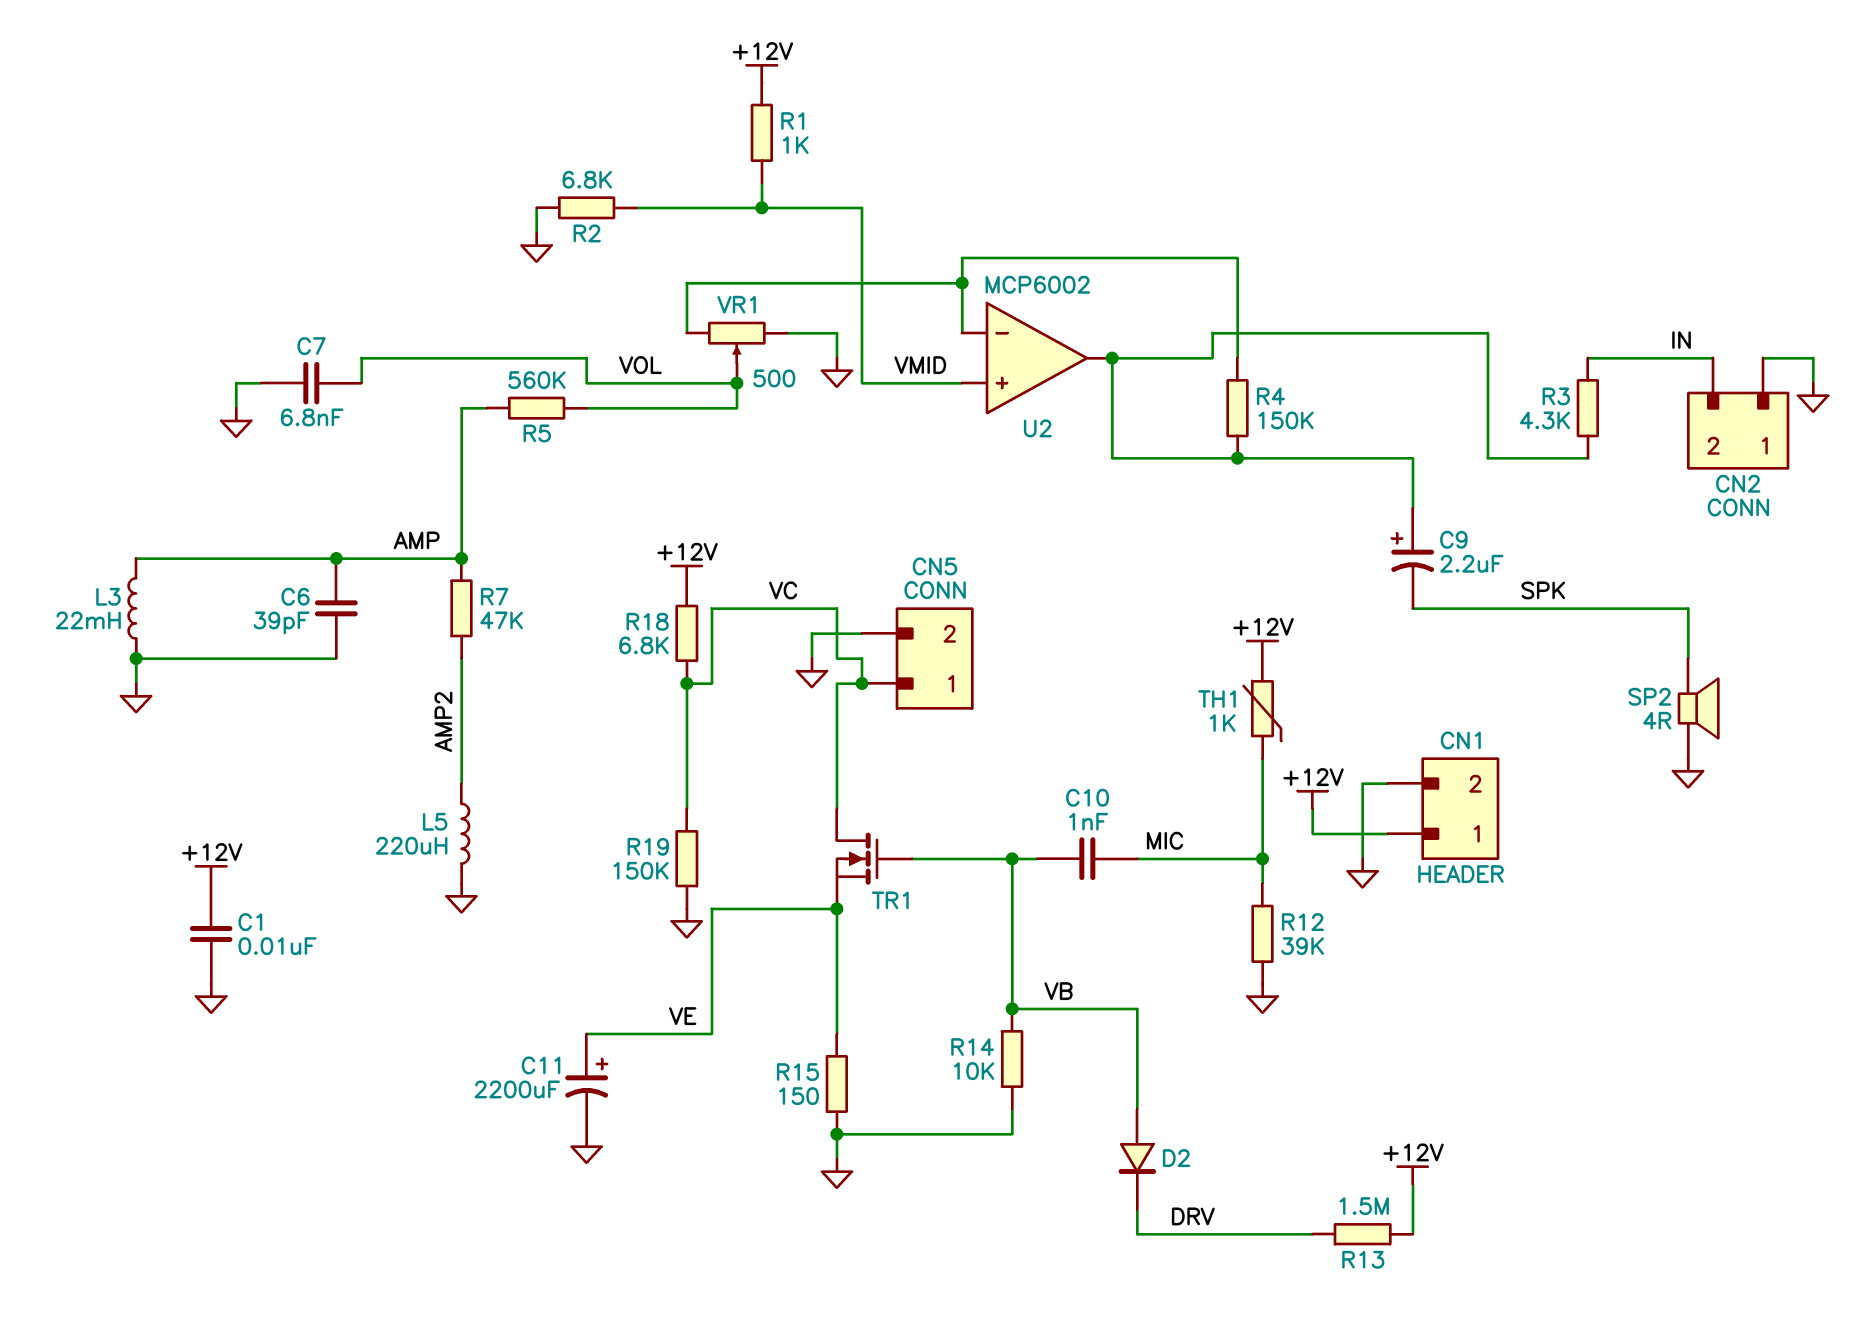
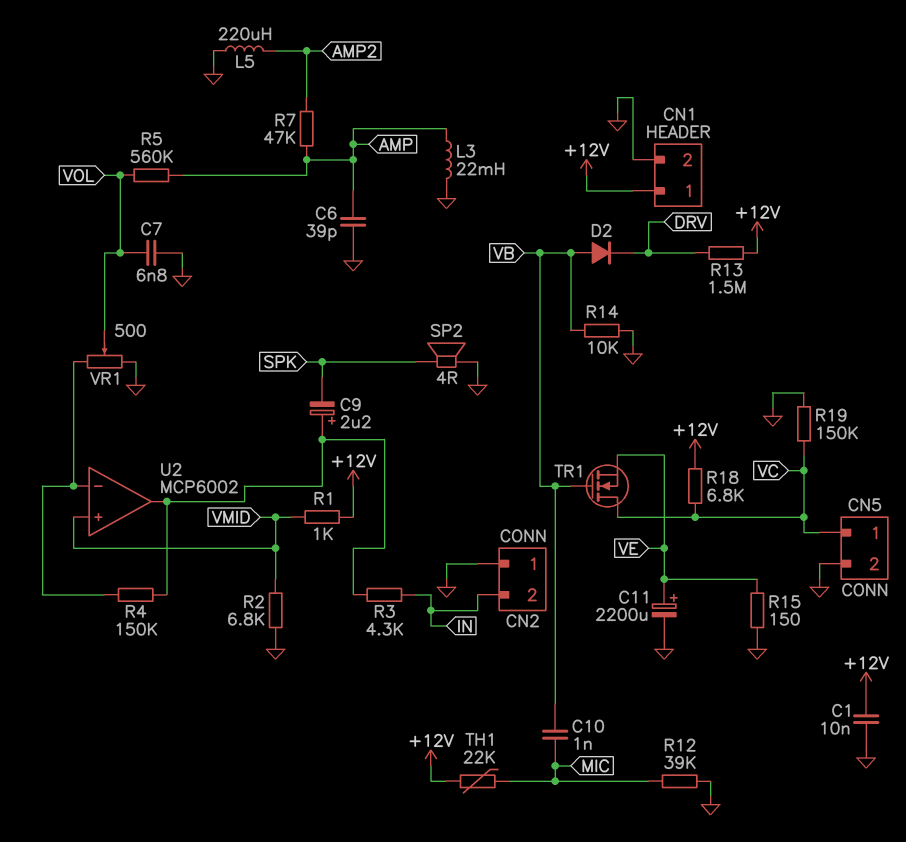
TH1: 1k (+12V, MIC) -> 22k (+12V, MIC)

